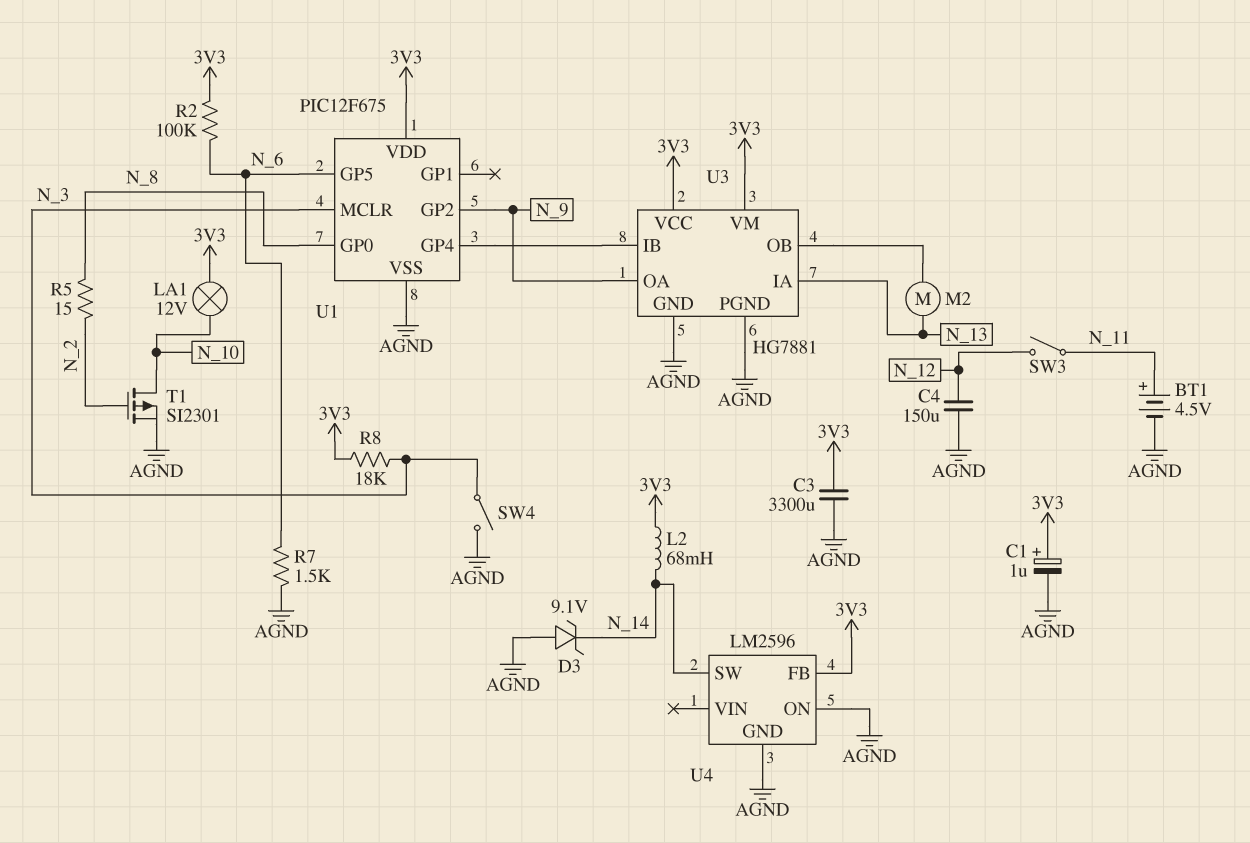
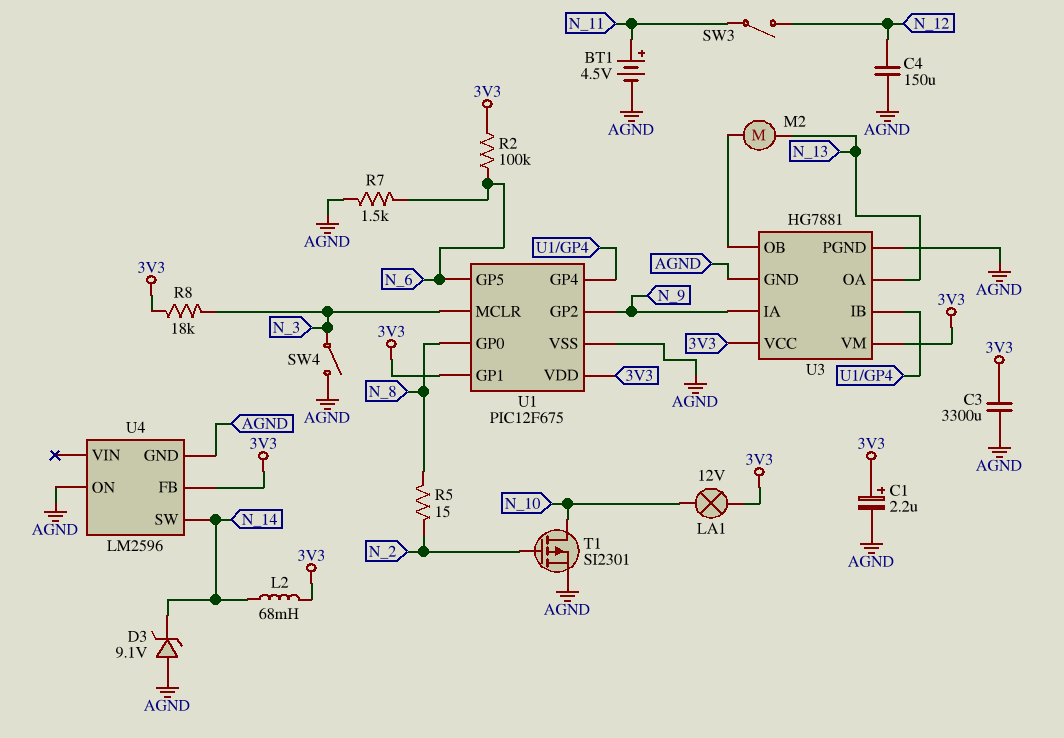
C1: 1uF (plus 3V3, minus AGND) -> 2.2uF (plus 3V3, minus AGND)
U1 pin GP1: none -> 3V3
U3 pin IA: N_13 -> N_9
U3 pin OA: N_9 -> N_13

